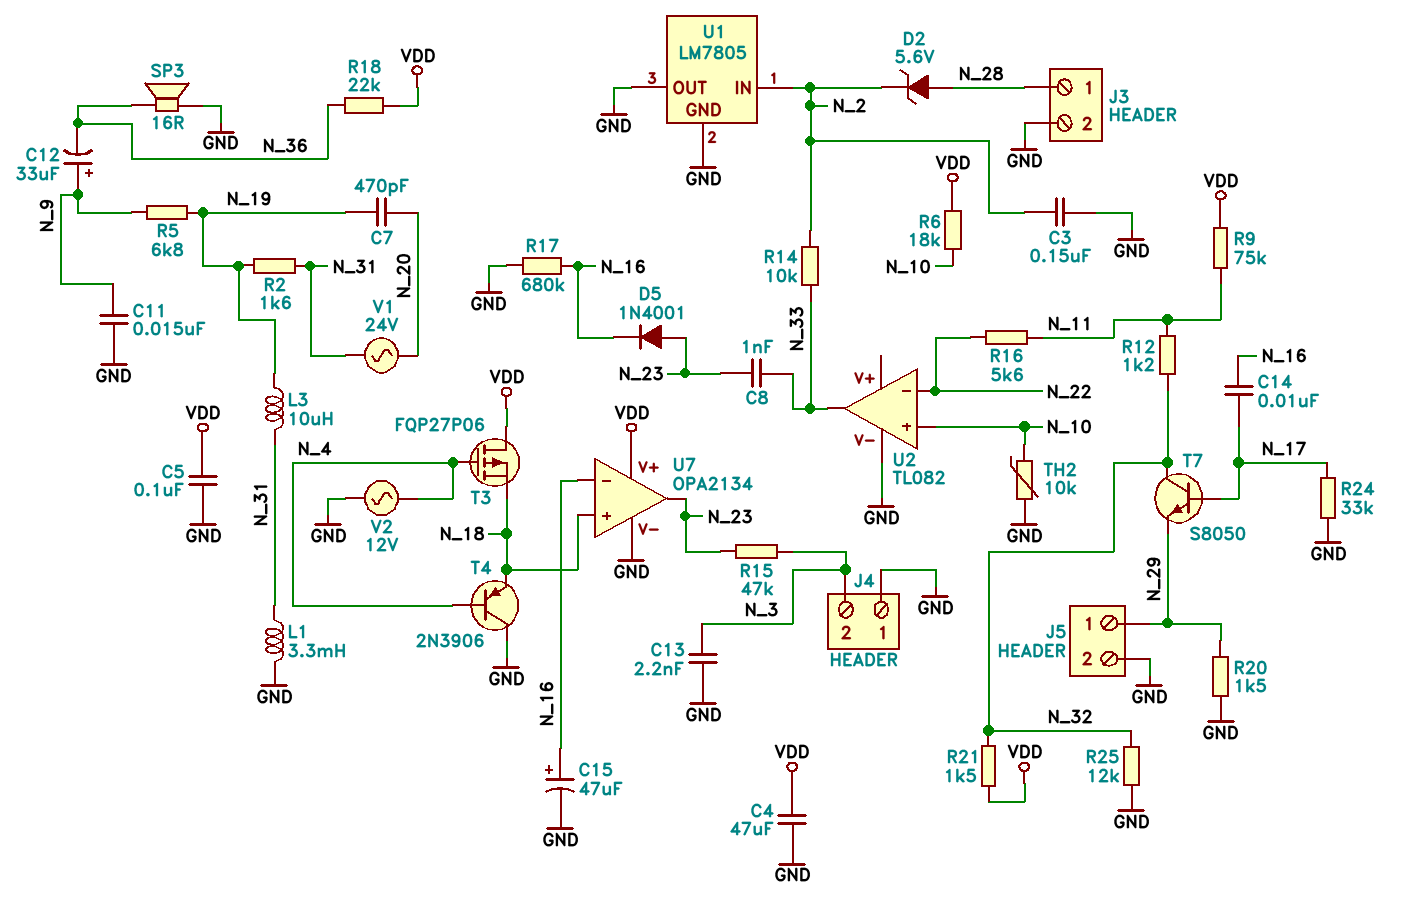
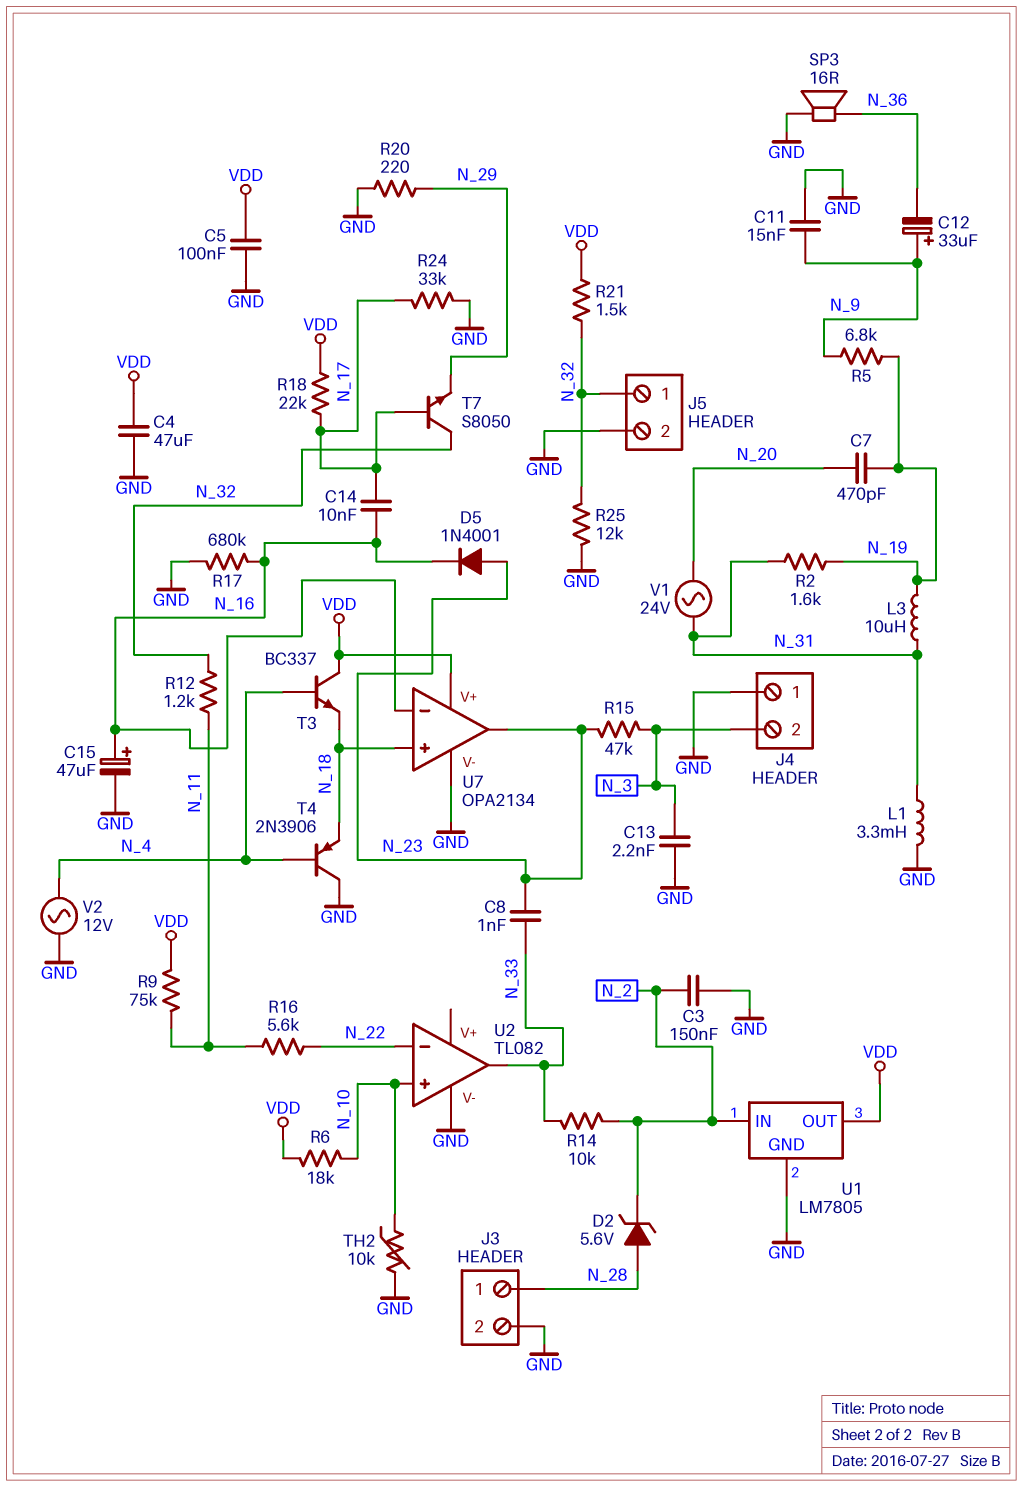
J5 pin 1: N_29 -> N_32
R18: 22k (N_36, VDD) -> 22k (N_17, VDD)
R20: 1.5k (GND, N_29) -> 220 (GND, N_29)
T3: PMOS FQP27P06 (G N_4, D VDD, S N_18) -> NPN BC337 (B N_4, C VDD, E N_18)
U1 pin OUT: GND -> VDD

